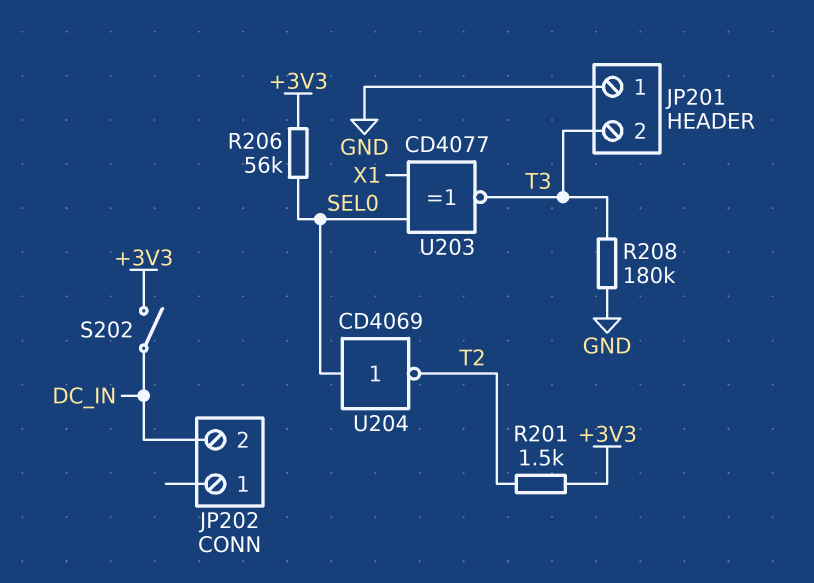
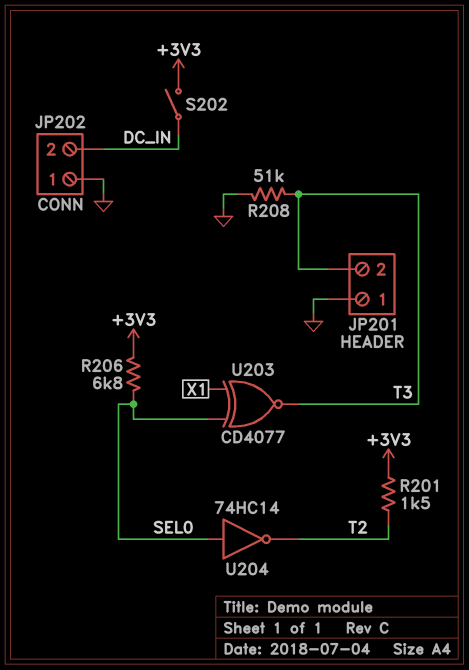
JP202 pin 1: none -> GND
R206: 56k (+3V3, SEL0) -> 6.8k (+3V3, SEL0)
R208: 180k (GND, T3) -> 51k (GND, T3)
U204: NOT CD4069 (in SEL0, out T2) -> NOT 74HC14 (in SEL0, out T2)

